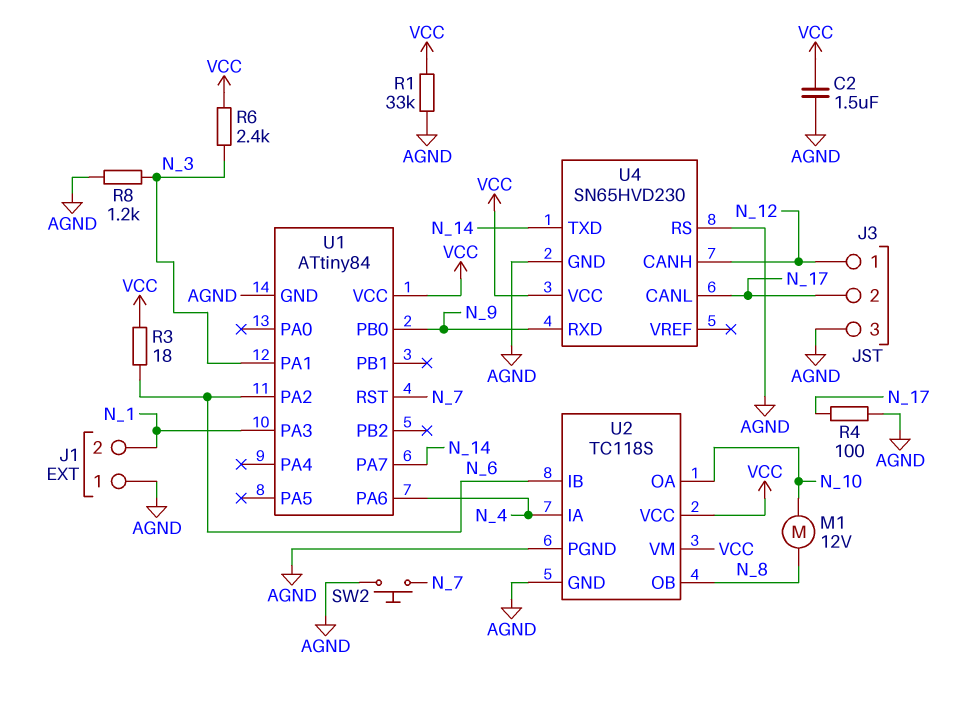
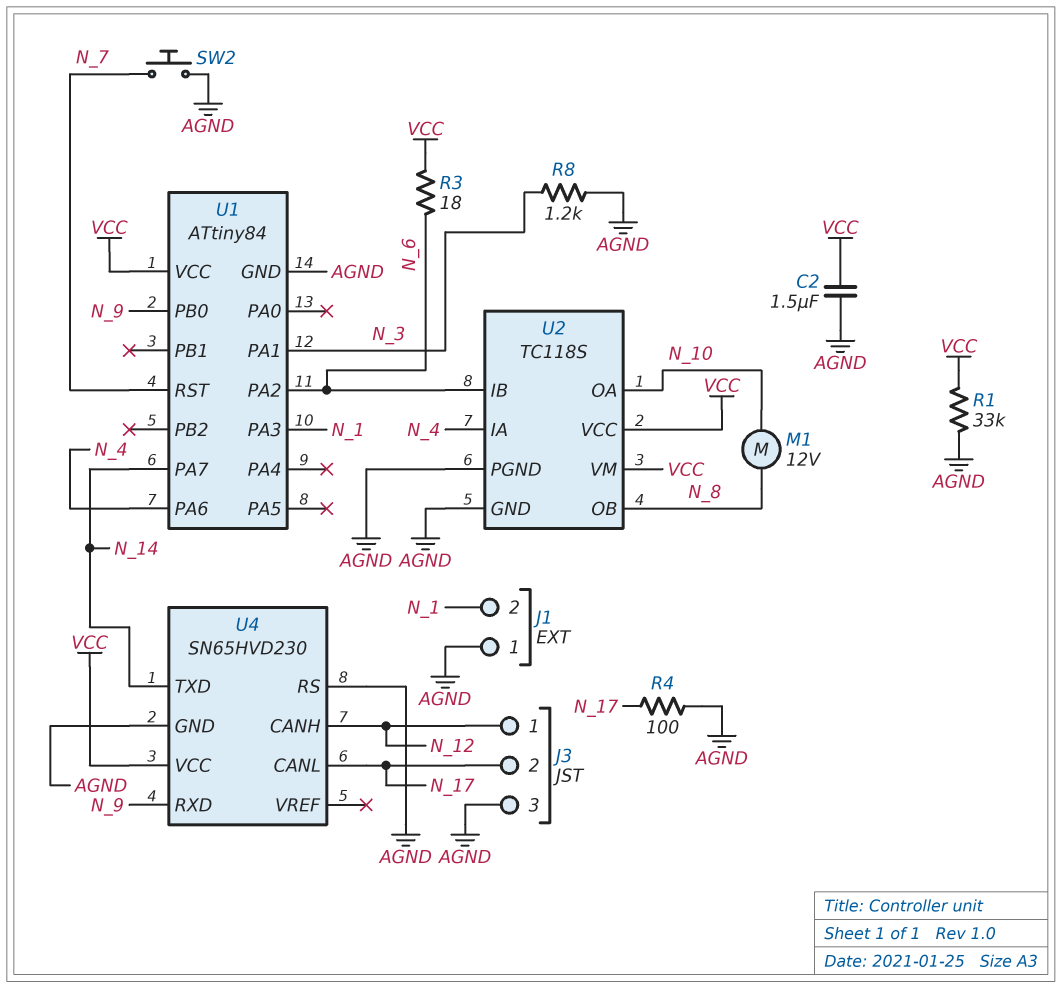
R6: 2.4k (N_3, VCC) -> none

